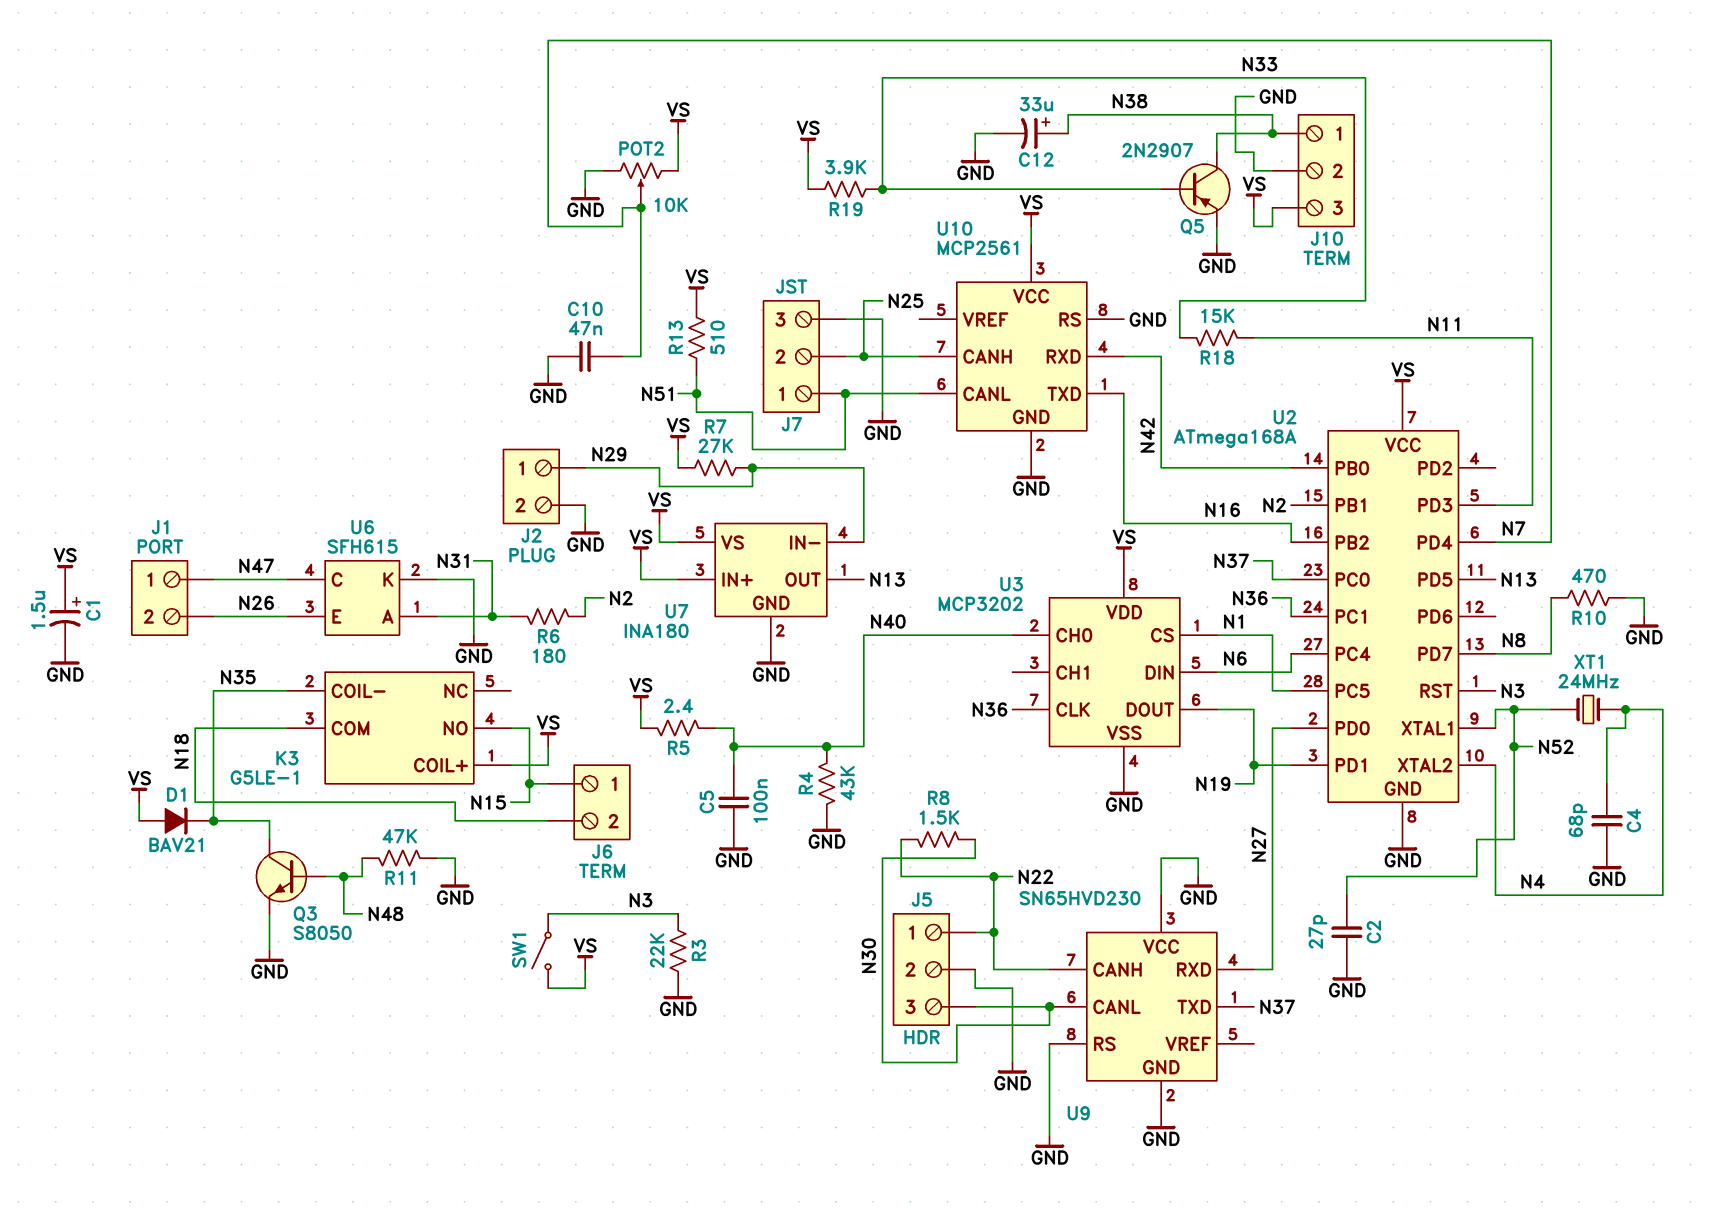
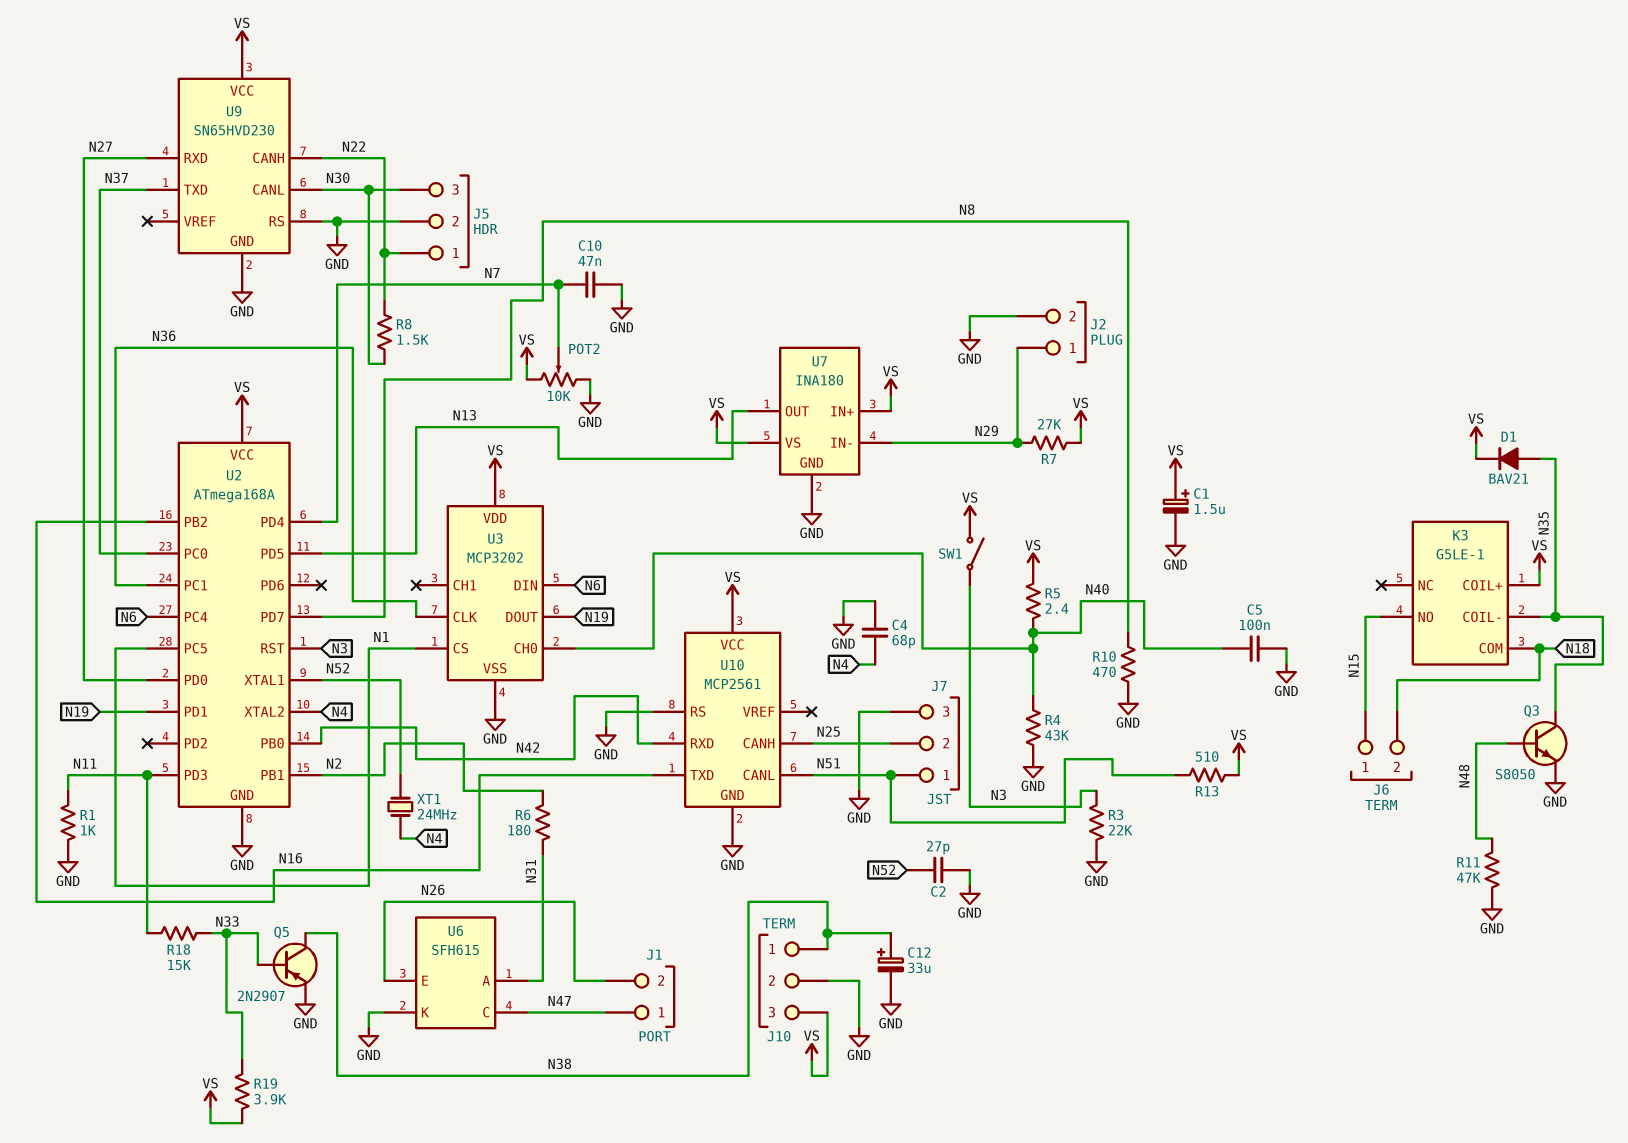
D1: diode BAV21 (A VS, K N35) -> diode BAV21 (A N35, K VS)
R1: none -> 1k (GND, N11)
U9 pin VCC: GND -> VS

